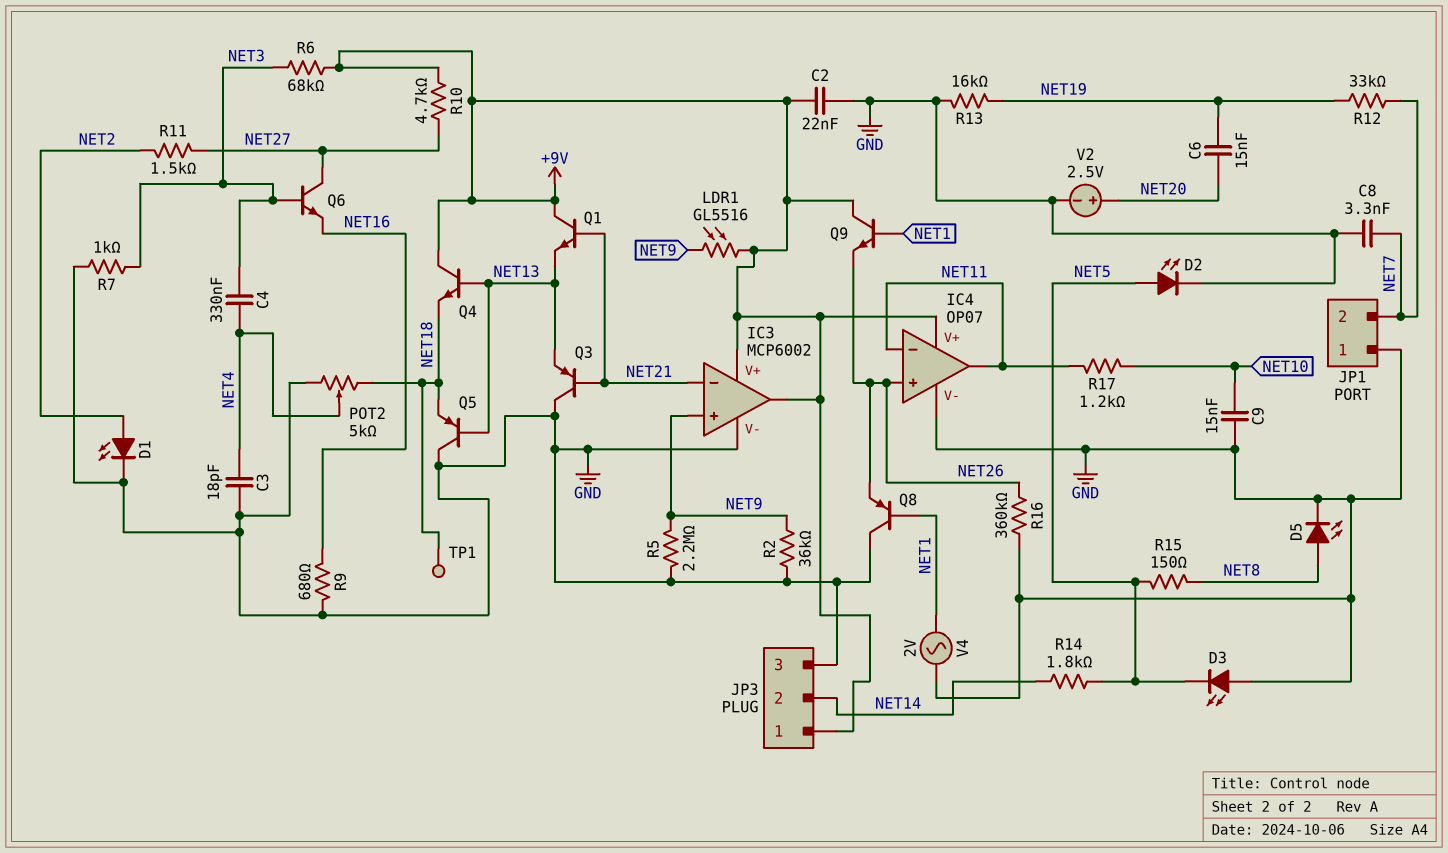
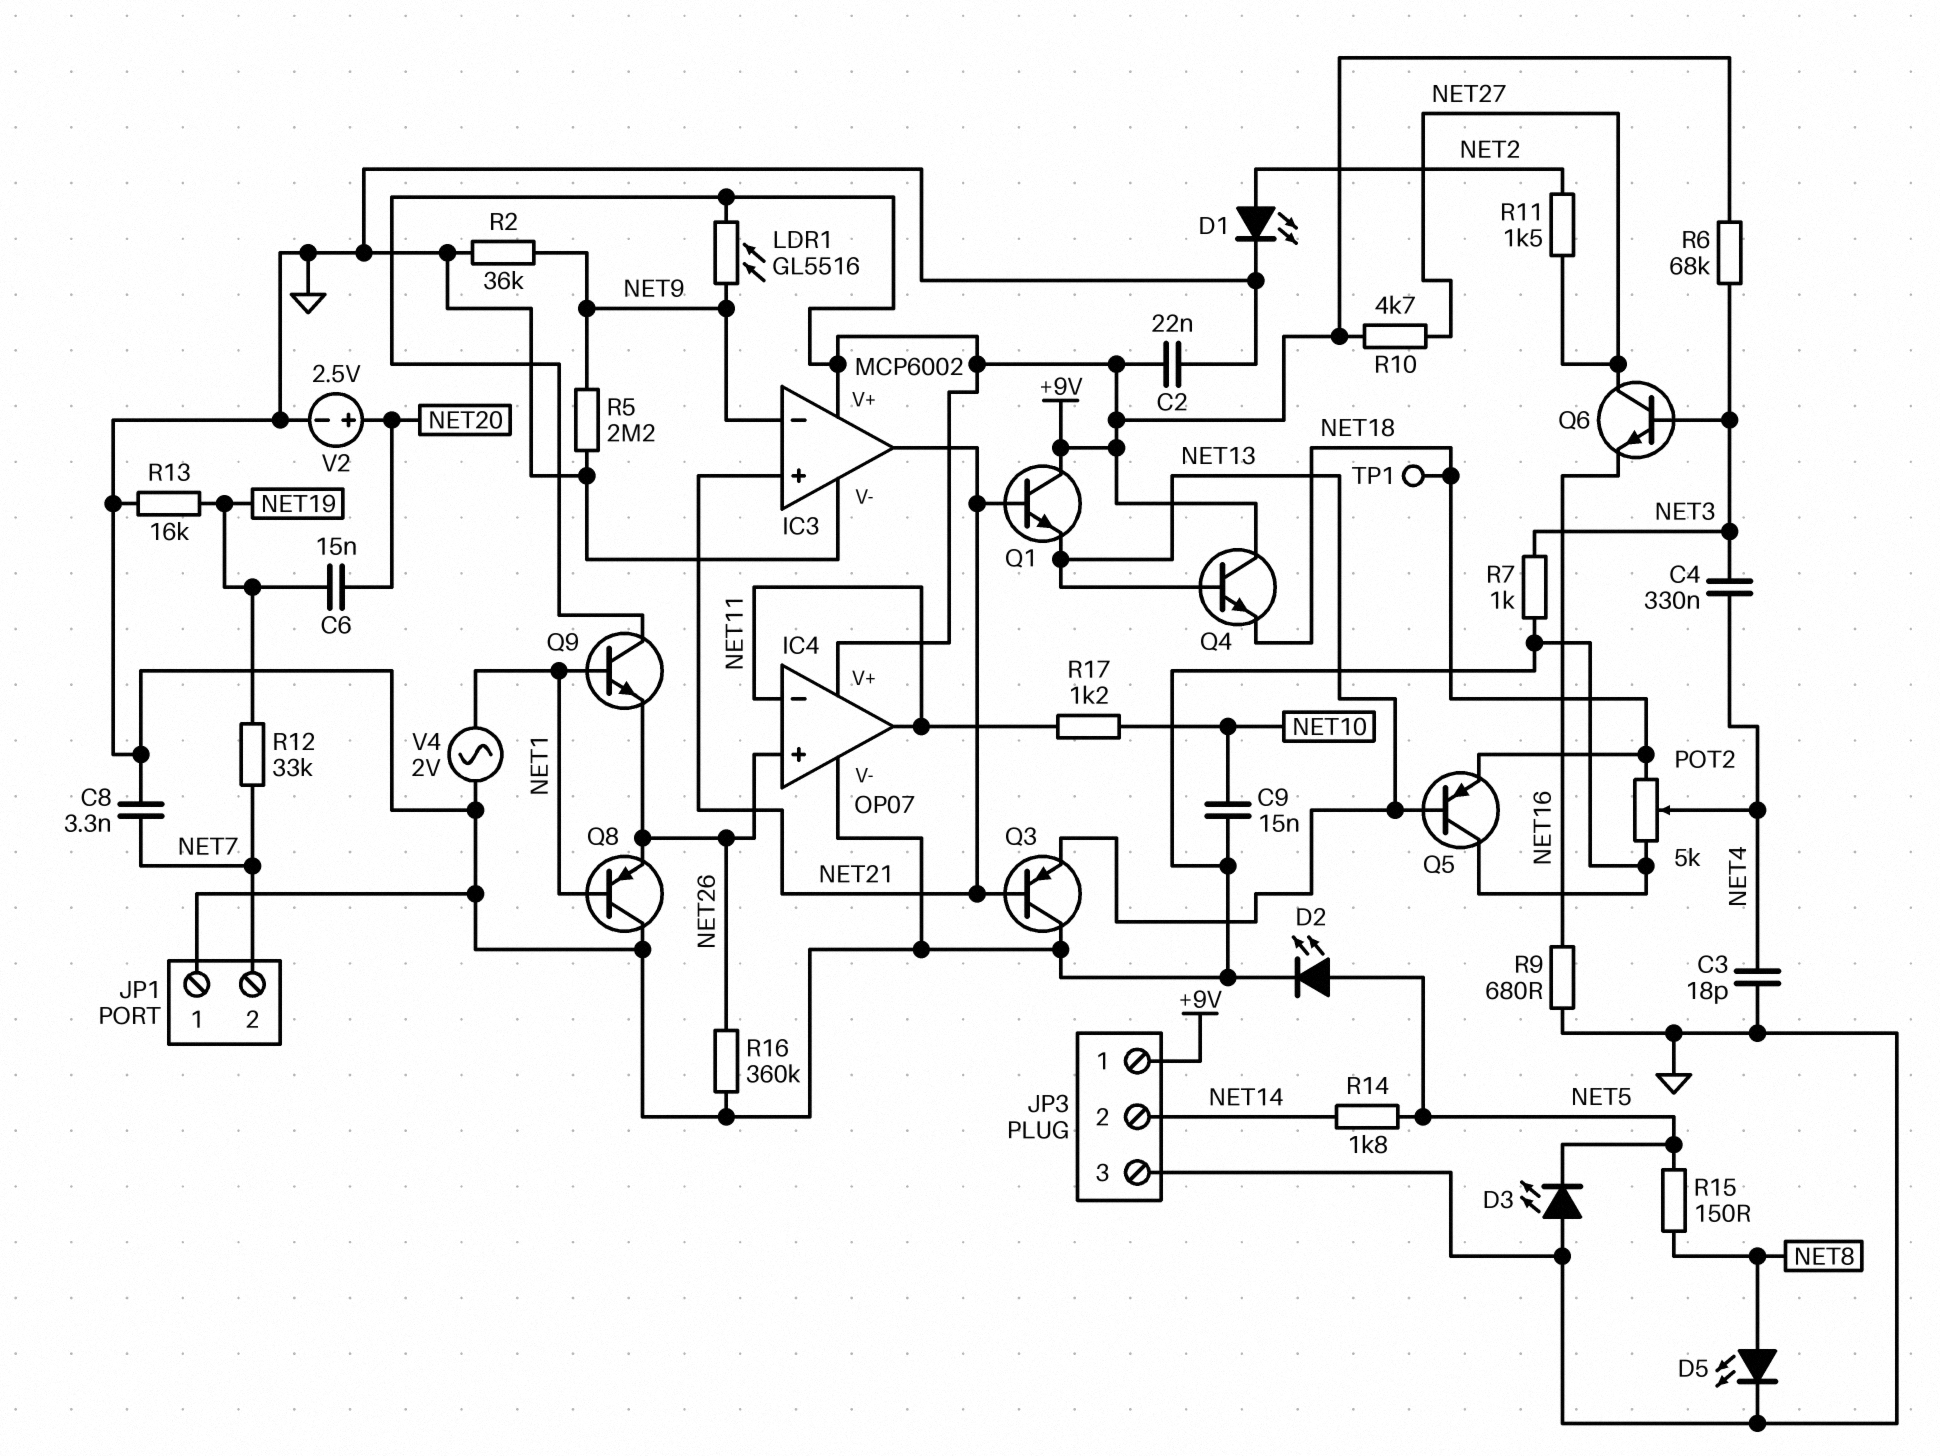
IC3 pin in+: NET9 -> NET21
IC3 pin in-: NET21 -> NET9
IC3 pin out: +9V -> NET21

